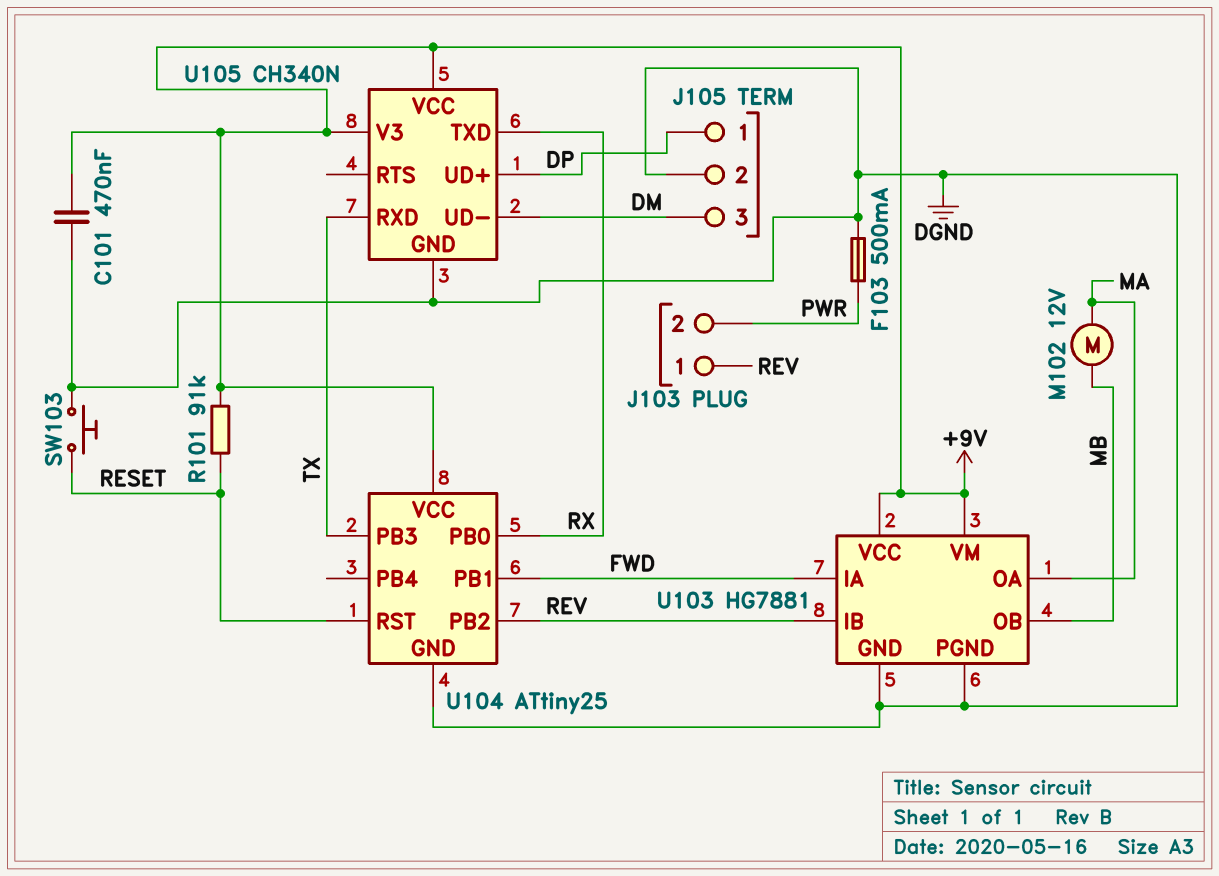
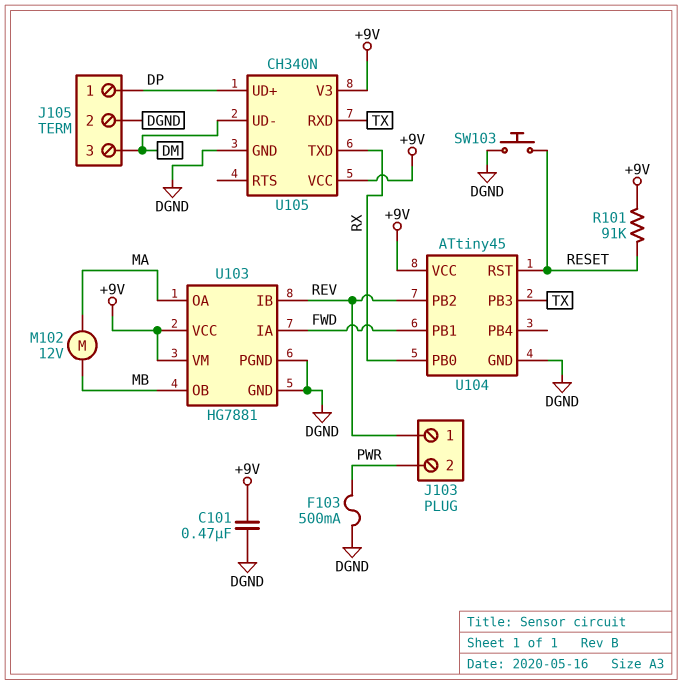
U104: ATtiny25 -> ATtiny45

